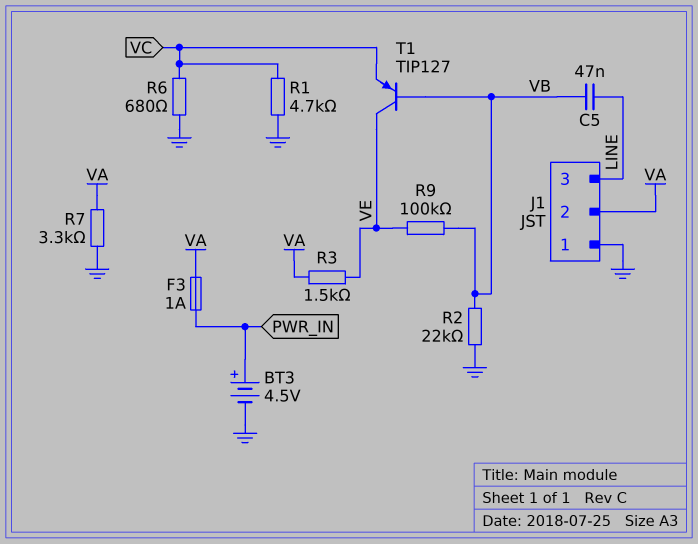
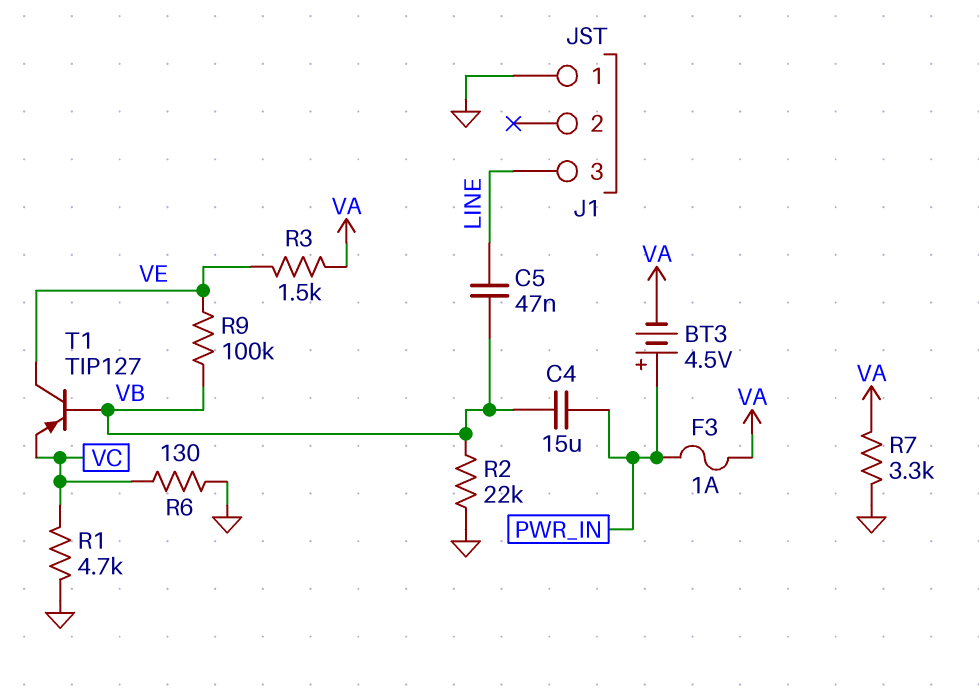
BT3: 4.5V (plus PWR_IN, minus GND) -> 4.5V (plus PWR_IN, minus VA)
C4: none -> 15uF (PWR_IN, VB)
J1 pin 2: VA -> none
R6: 680 (GND, VC) -> 130 (GND, VC)

